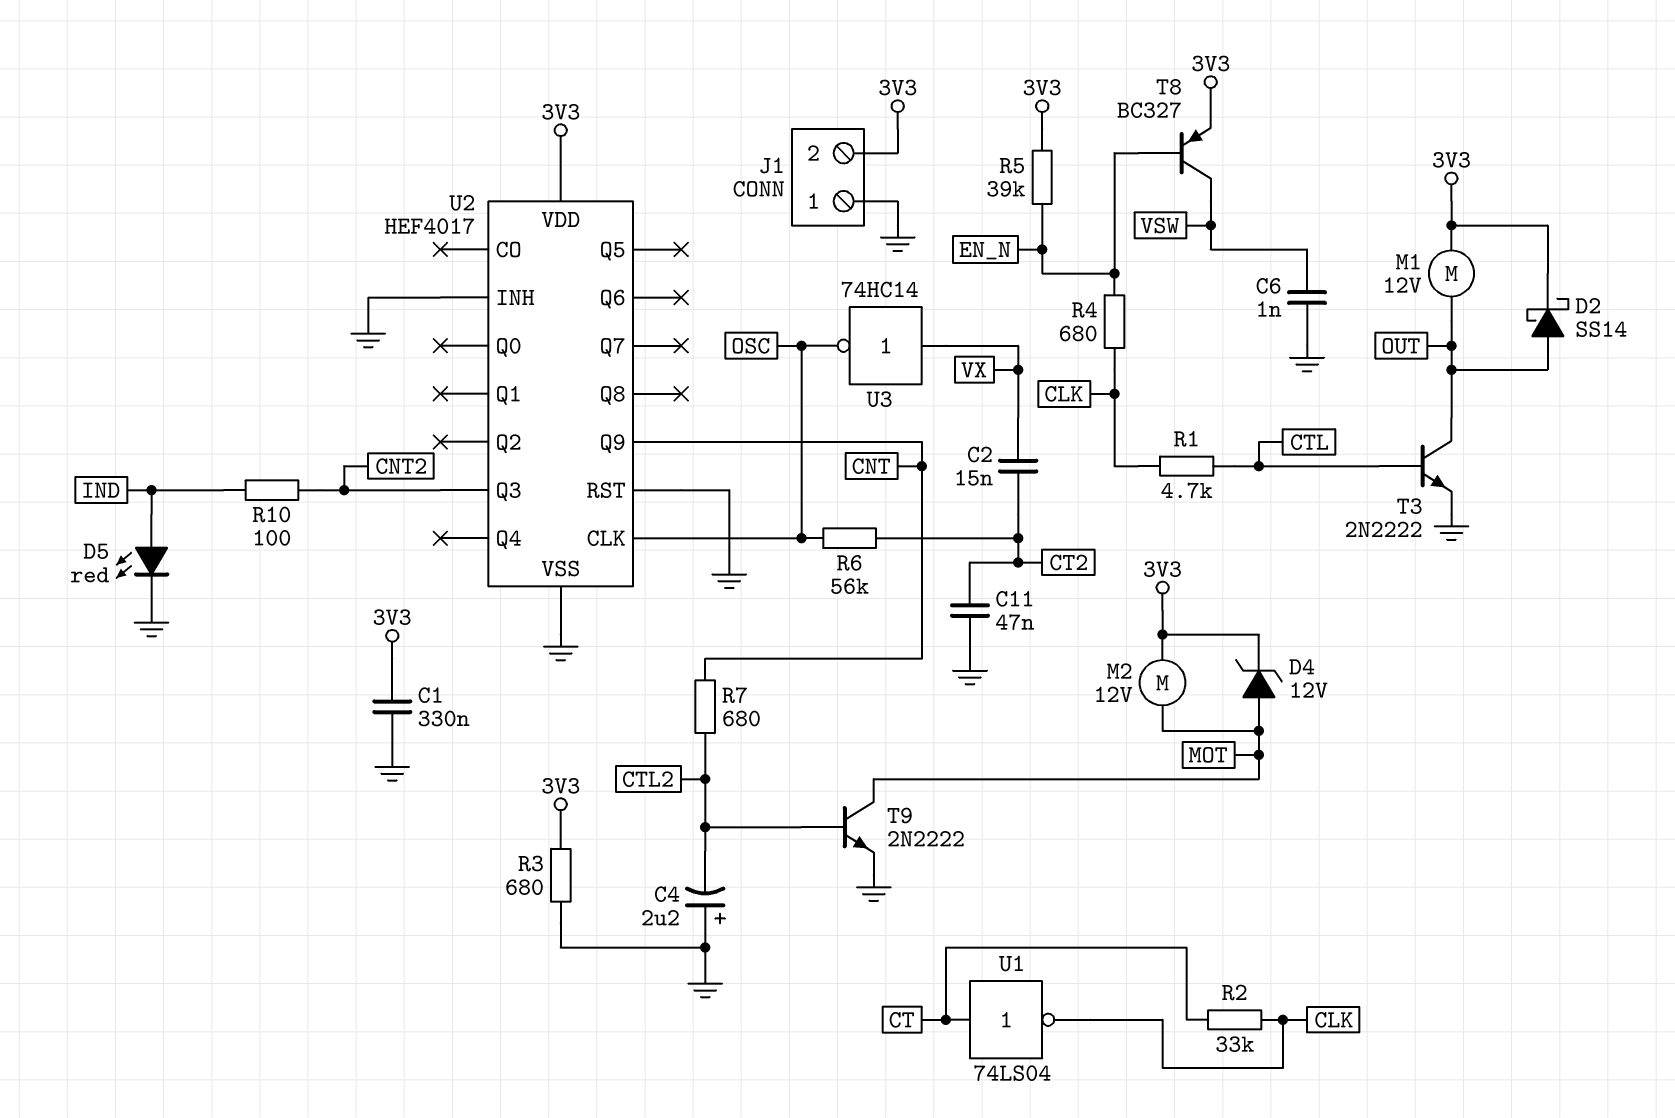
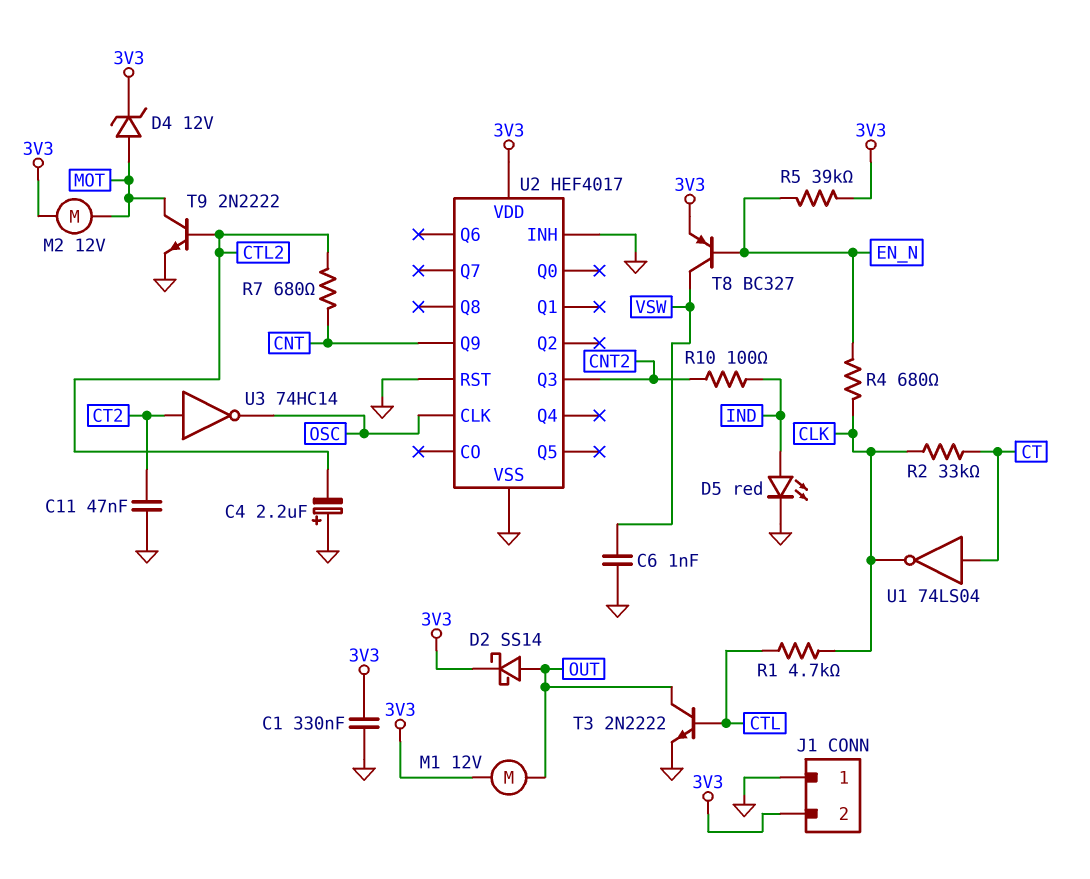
C2: 15nF (CT2, VX) -> none
R3: 680 (3V3, GND) -> none
R6: 56k (CT2, OSC) -> none
U3: NOT 74HC14 (in VX, out OSC) -> NOT 74HC14 (in CT2, out OSC)

